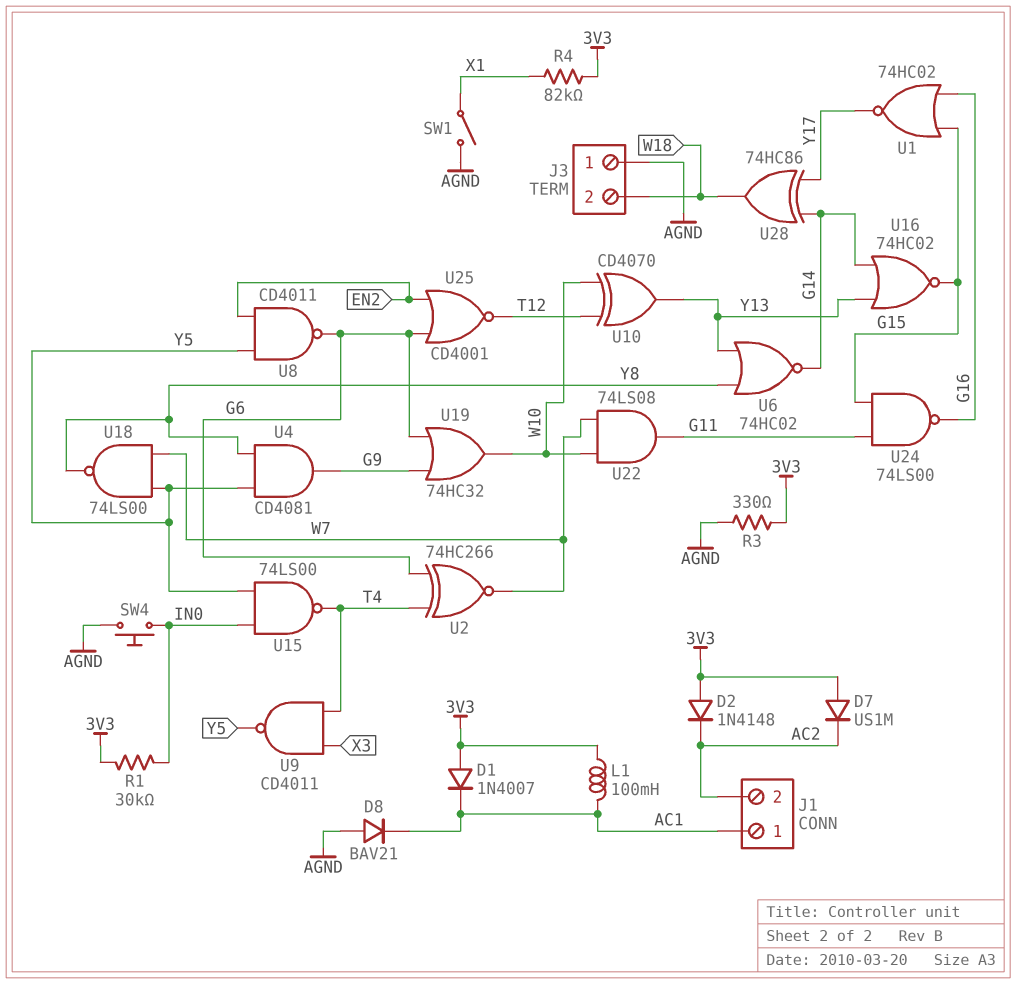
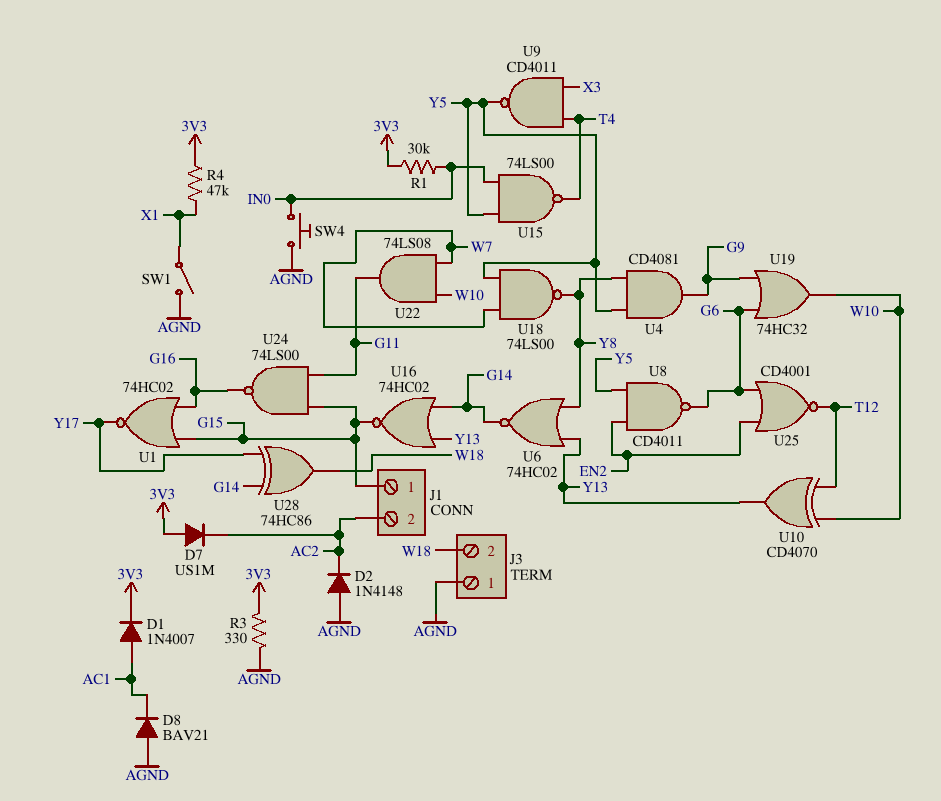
D1: diode 1N4007 (A 3V3, K AC1) -> diode 1N4007 (A AC1, K 3V3)
D2: diode 1N4148 (A 3V3, K AC2) -> diode 1N4148 (A AGND, K AC2)
J1 pin 1: AC1 -> G15
L1: 100mH (3V3, AC1) -> none
R4: 82k (3V3, X1) -> 47k (3V3, X1)
U2: XNOR 74HC266 (in G6, in T4, out W7) -> none

